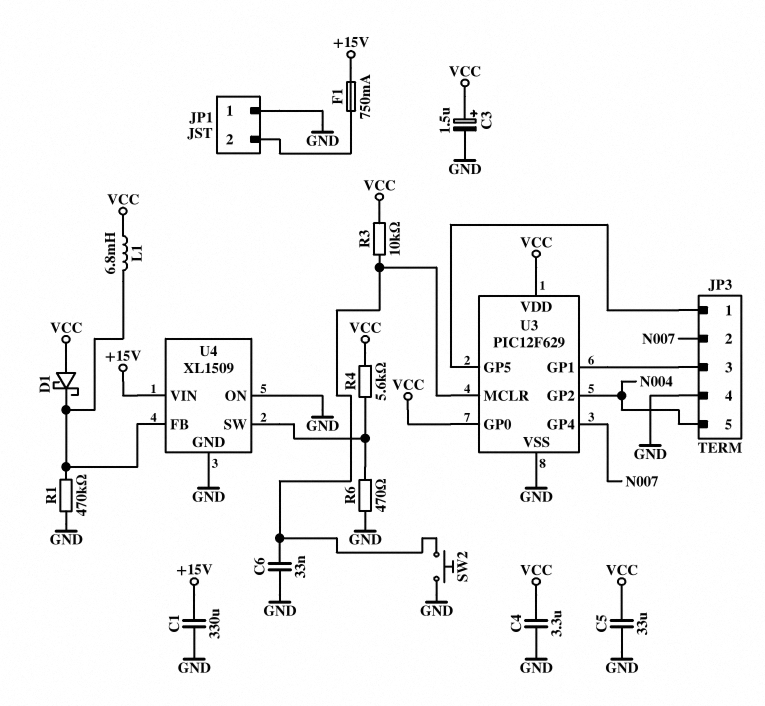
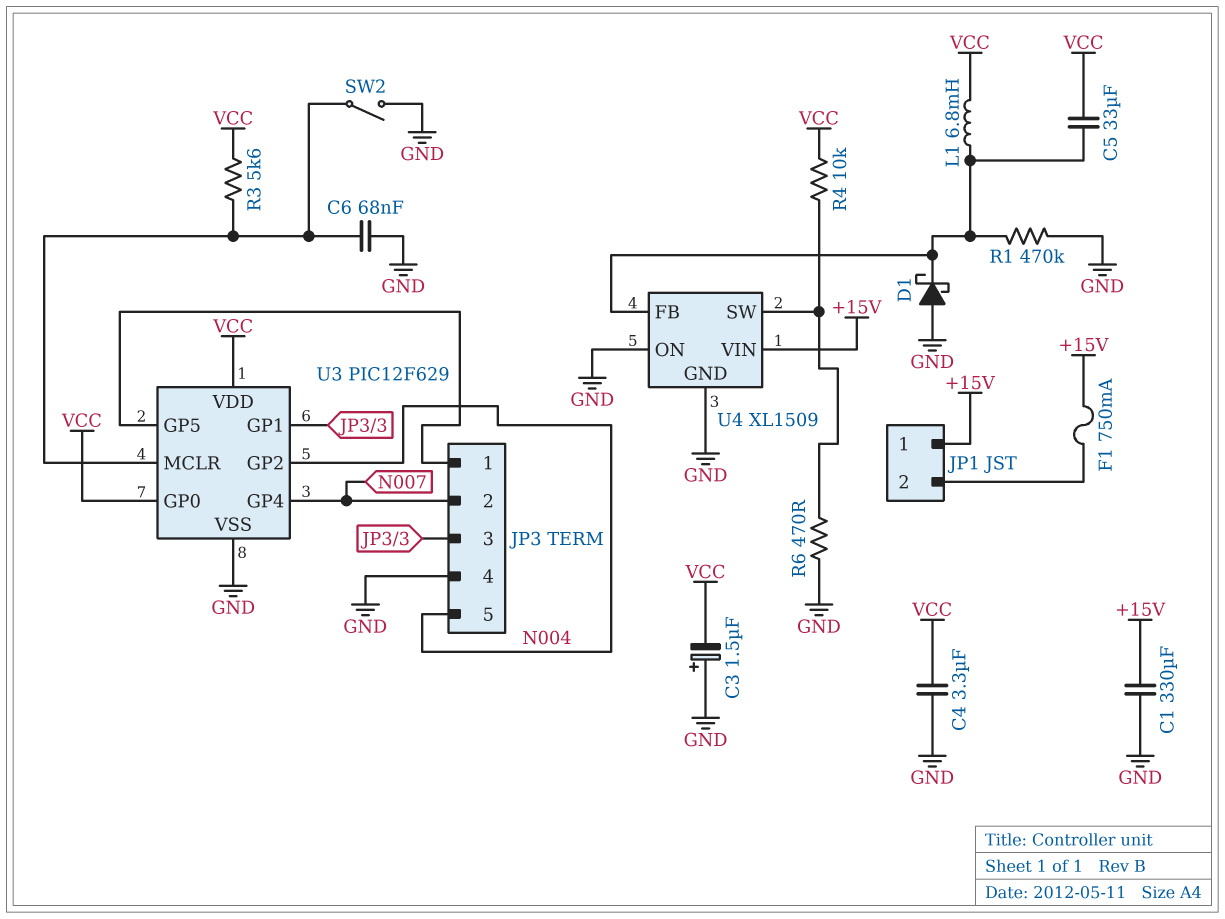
C3: 1.5uF (plus VCC, minus GND) -> 1.5uF (plus GND, minus VCC)
C5: 33uF (GND, VCC) -> 33uF (U4/FB, VCC)
C6: 33nF (GND, U3/MCLR) -> 68nF (GND, U3/MCLR)
D1: schottky (A VCC, K U4/FB) -> schottky (A GND, K U4/FB)
JP1 pin 1: GND -> +15V
R3: 10k (U3/MCLR, VCC) -> 5.6k (U3/MCLR, VCC)
R4: 5.6k (U4/SW, VCC) -> 10k (U4/SW, VCC)
SW2: button (GND, U3/MCLR) -> switch (GND, U3/MCLR)

